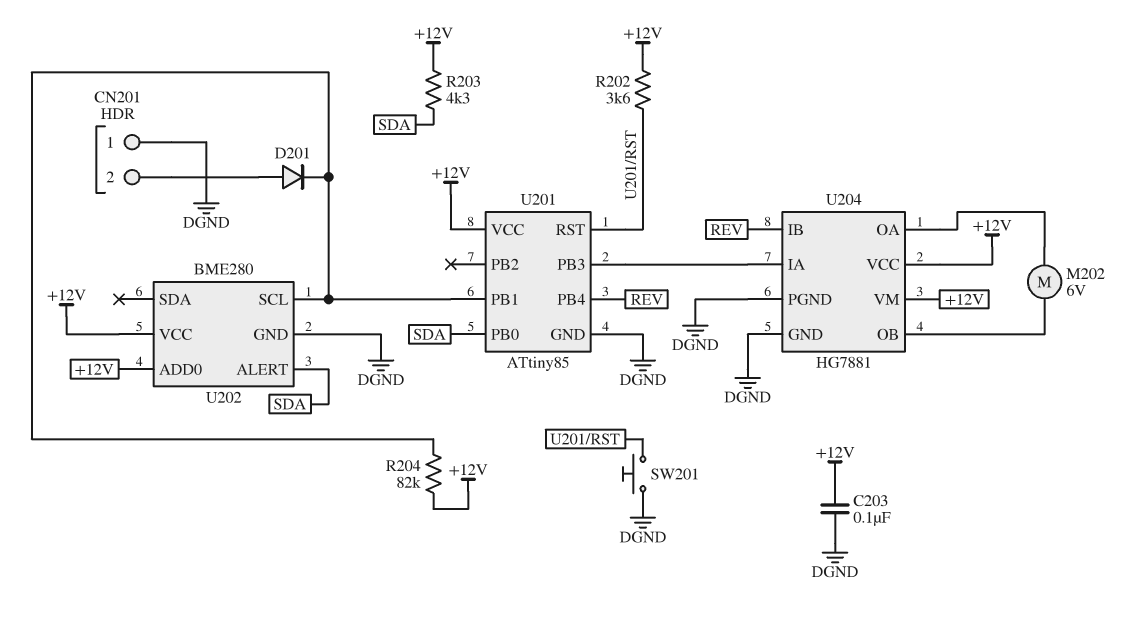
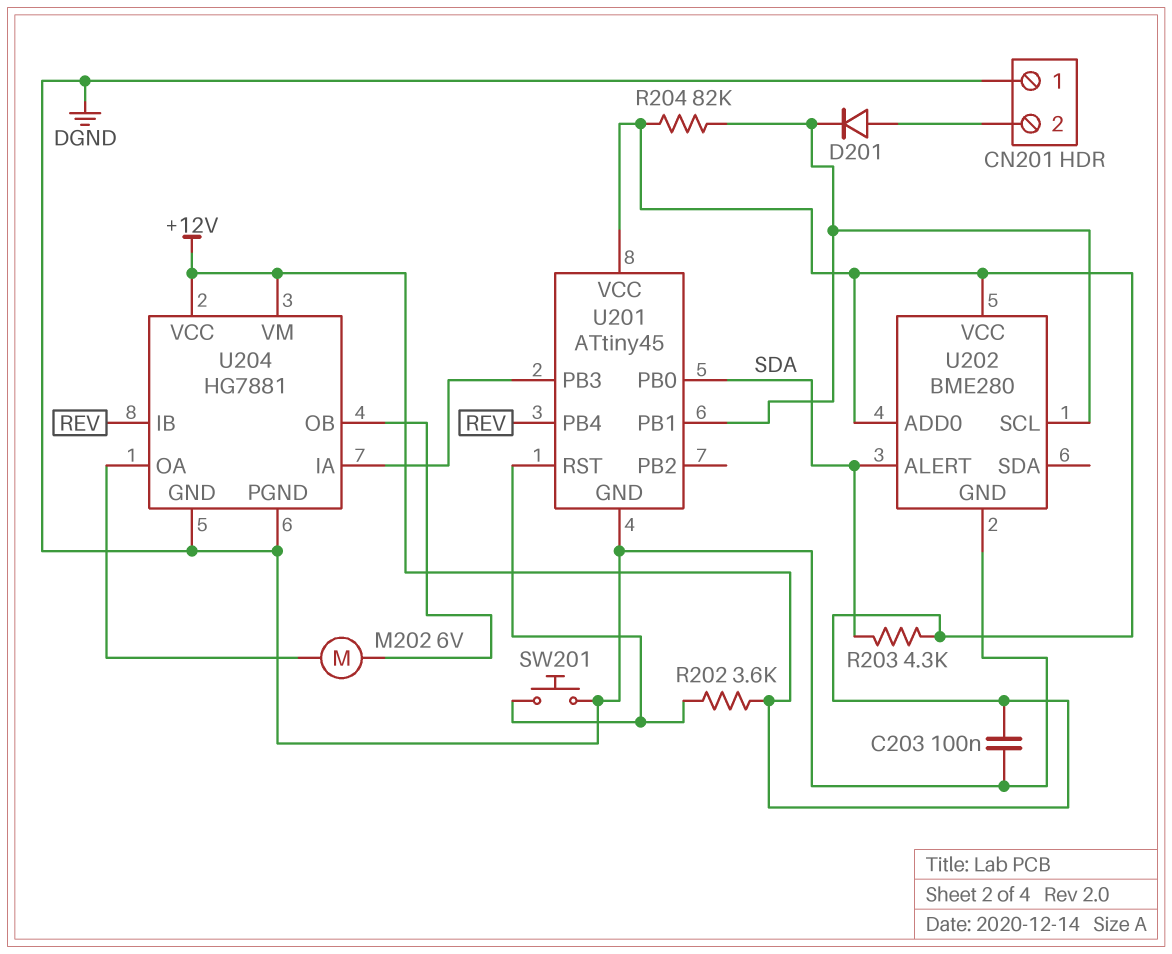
U201: ATtiny85 -> ATtiny45

